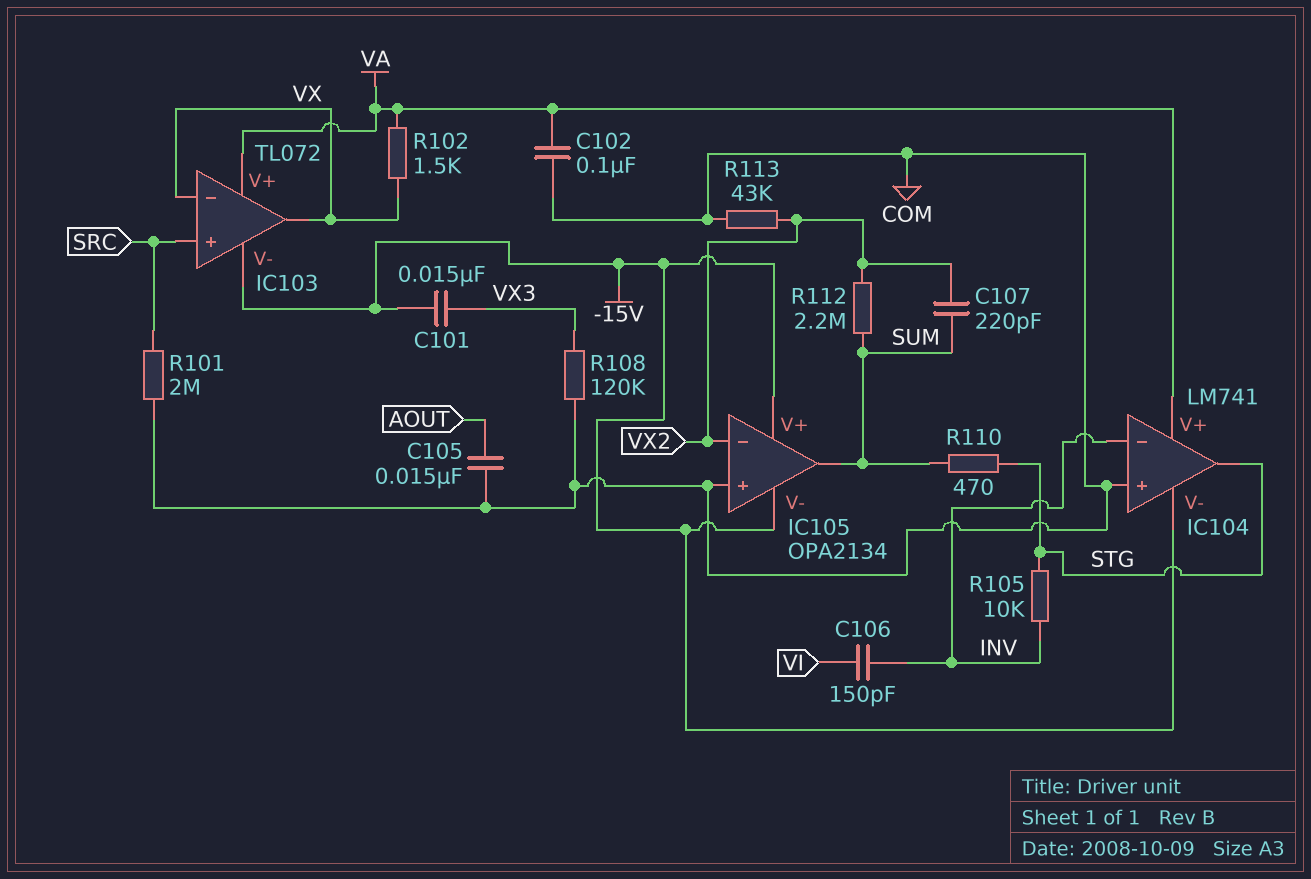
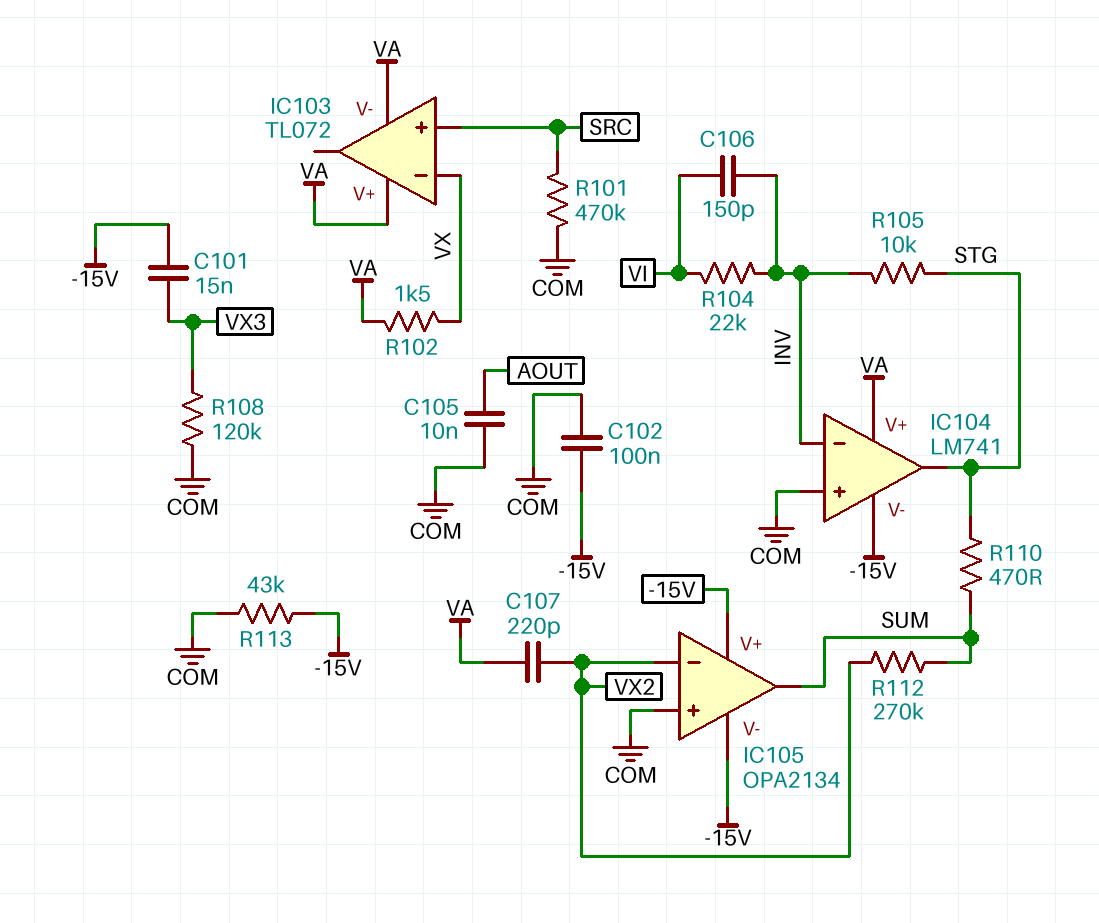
C102: 100nF (COM, VA) -> 100nF (-15V, COM)
C105: 15nF (AOUT, COM) -> 10nF (AOUT, COM)
C107: 220pF (SUM, VX2) -> 220pF (VA, VX2)
IC103 pin V-: -15V -> VA
IC103 pin out: VX -> none
R101: 2M (COM, SRC) -> 470k (COM, SRC)
R104: none -> 22k (INV, VI)
R112: 2.2M (SUM, VX2) -> 270k (SUM, VX2)
R113: 43k (COM, VX2) -> 43k (-15V, COM)

